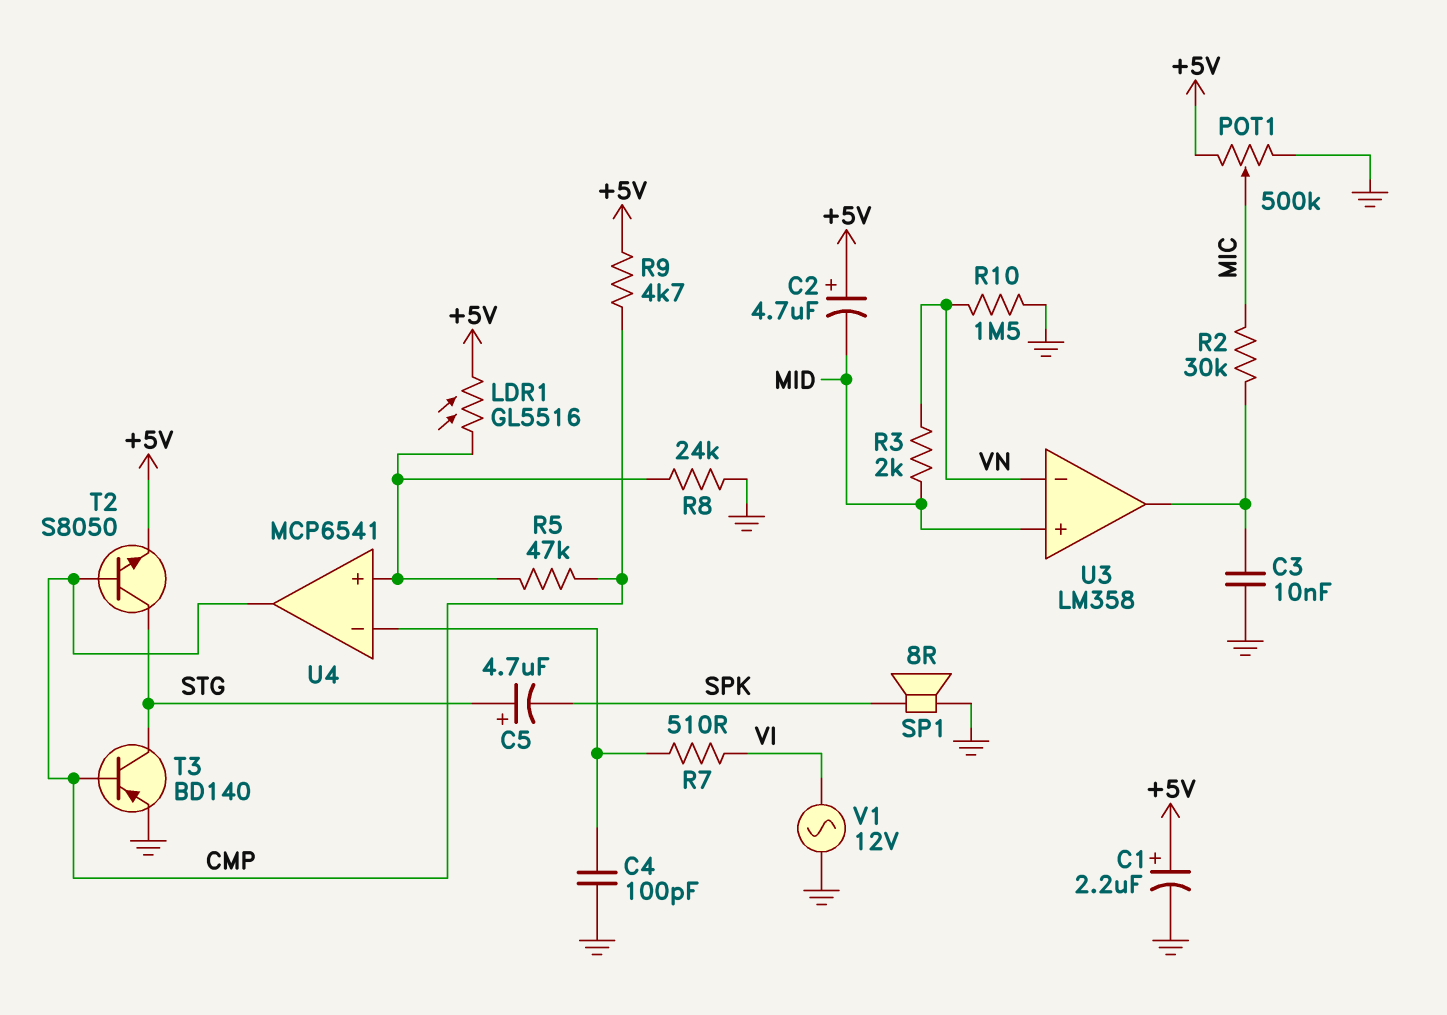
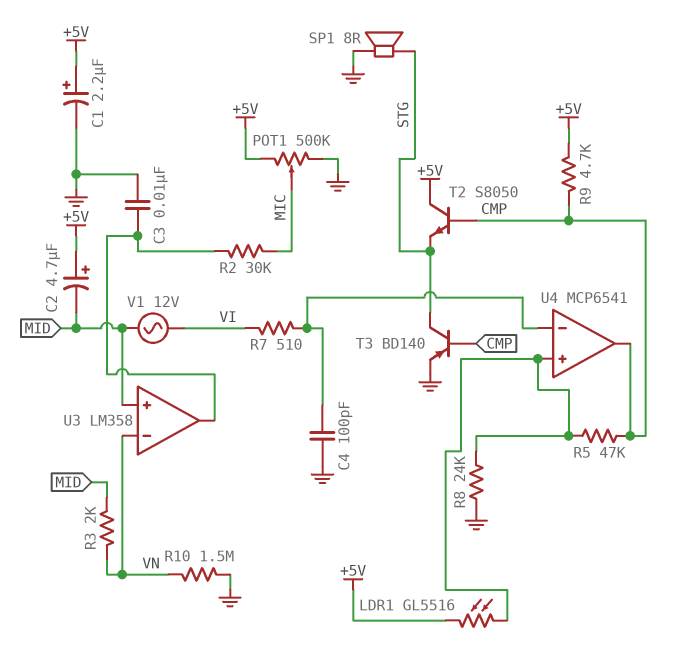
C5: 4.7uF (plus STG, minus SPK) -> none
SP1: speaker 8R (GND, SPK) -> speaker 8R (GND, STG)
T2: NPN S8050 (B CMP, C STG, E +5V) -> NPN S8050 (B CMP, C +5V, E STG)
V1: AC 12V (GND, VI) -> AC 12V (MID, VI)

